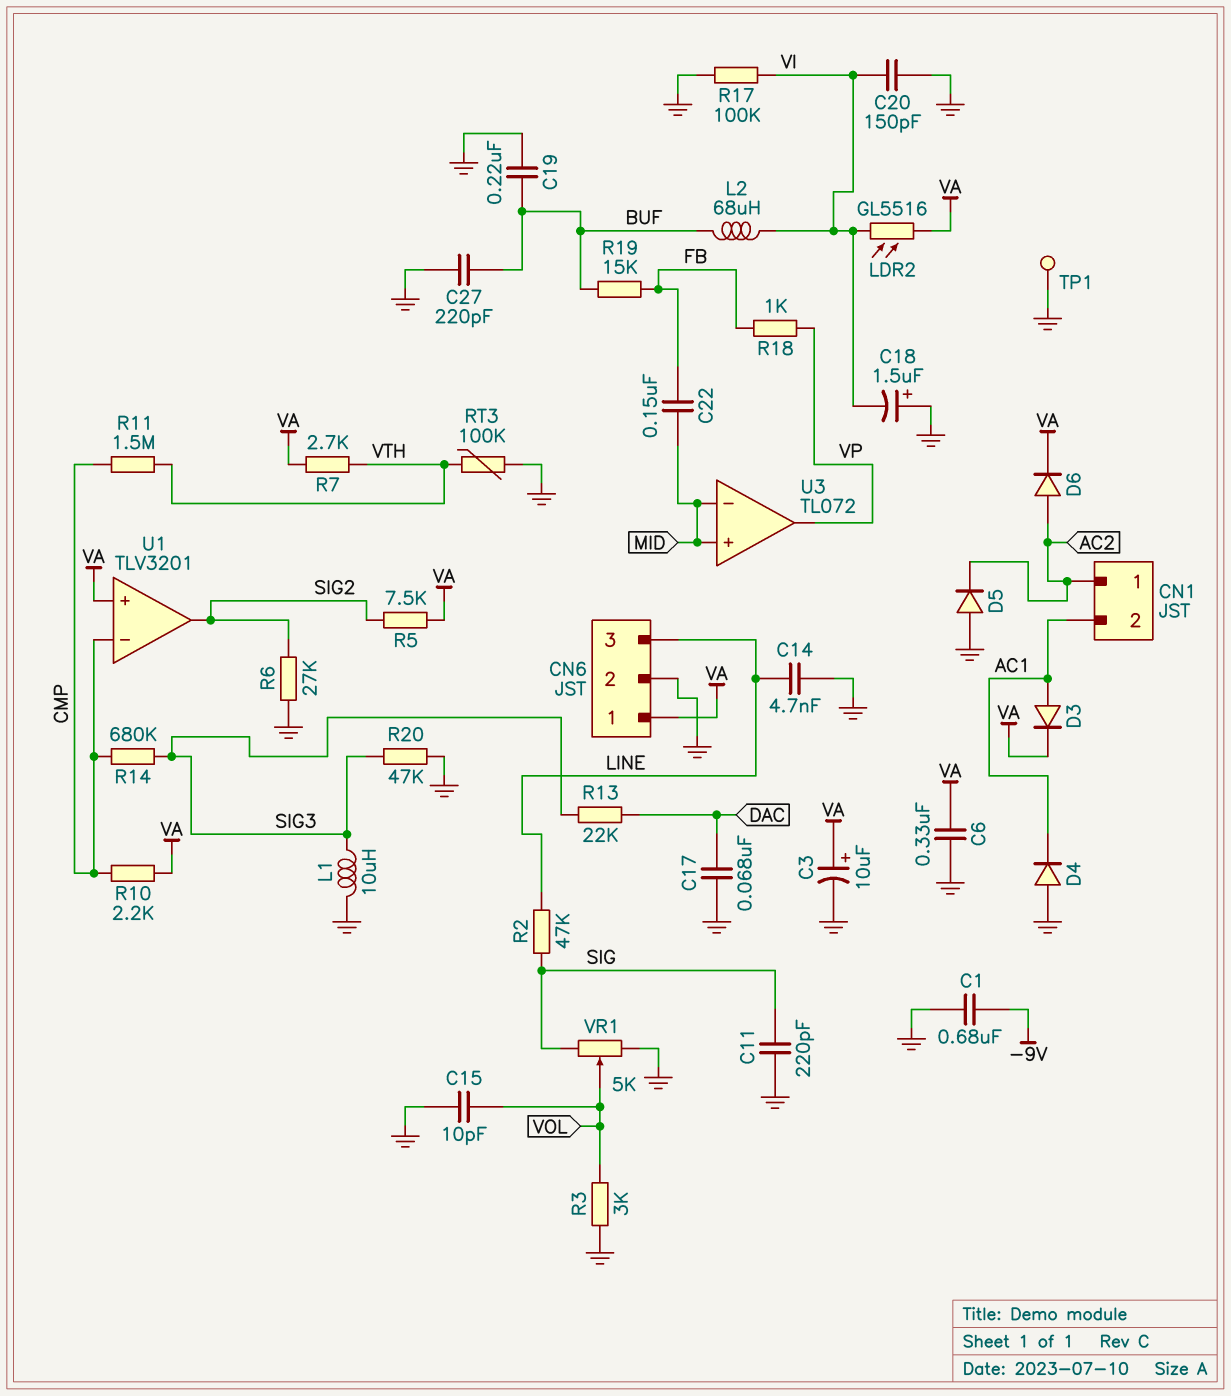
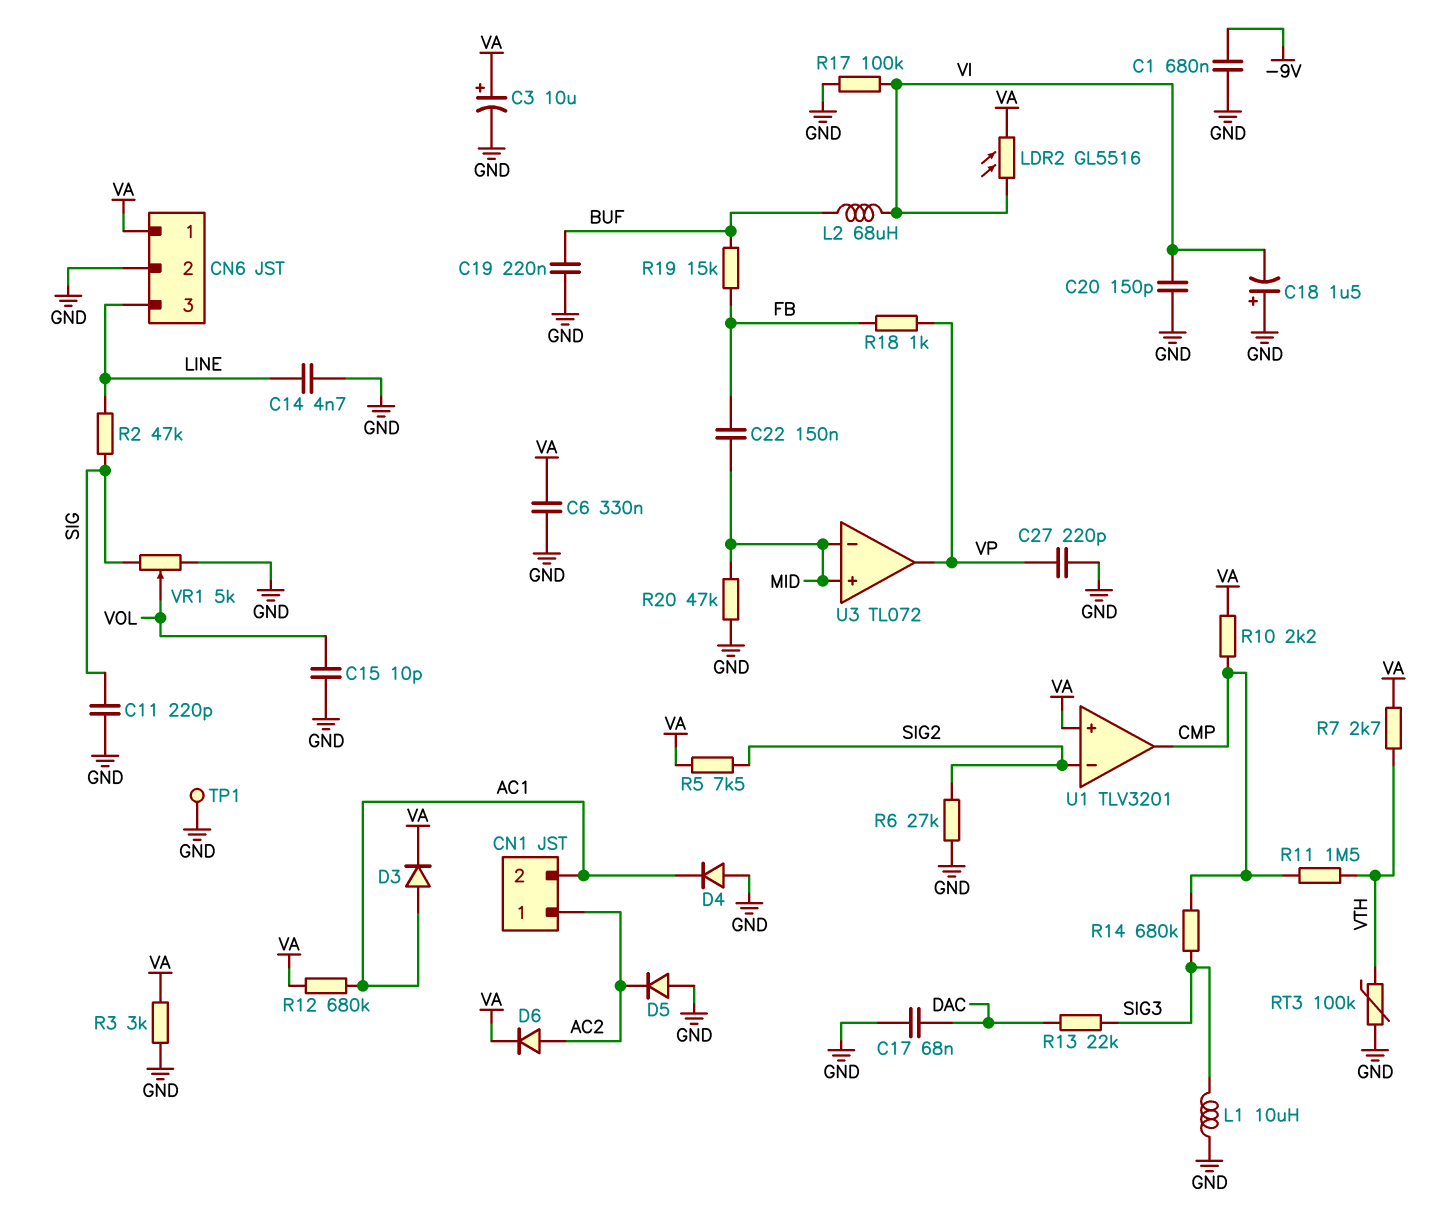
C27: 220pF (BUF, GND) -> 220pF (GND, VP)
R3: 3k (GND, VOL) -> 3k (GND, VA)
R12: none -> 680k (AC1, VA)
R20: 47k (GND, SIG3) -> 47k (GND, MID)
U1 pin in-: CMP -> SIG2
U1 pin out: SIG2 -> CMP

